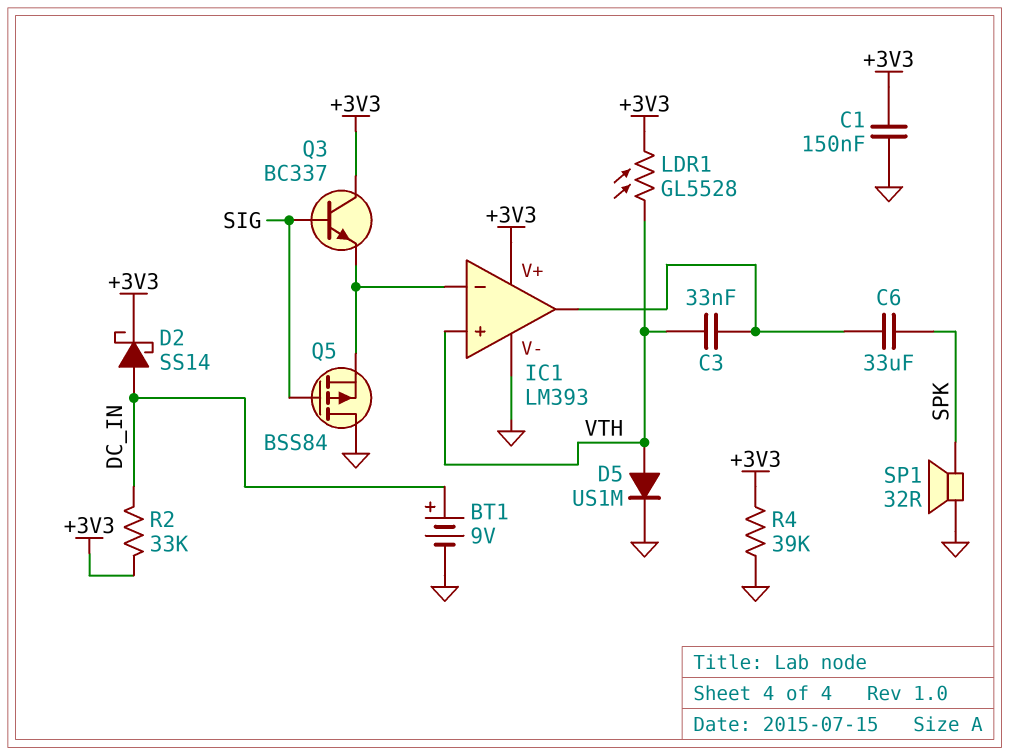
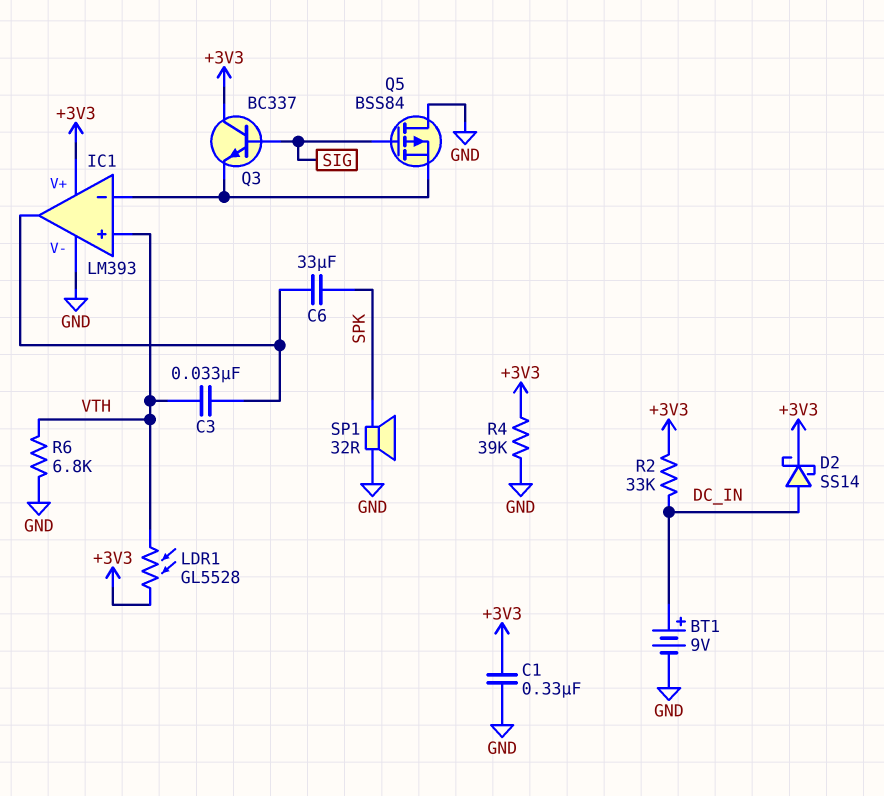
C1: 150nF (+3V3, GND) -> 330nF (+3V3, GND)
D5: diode US1M (A VTH, K GND) -> none
R6: none -> 6.8k (GND, VTH)

